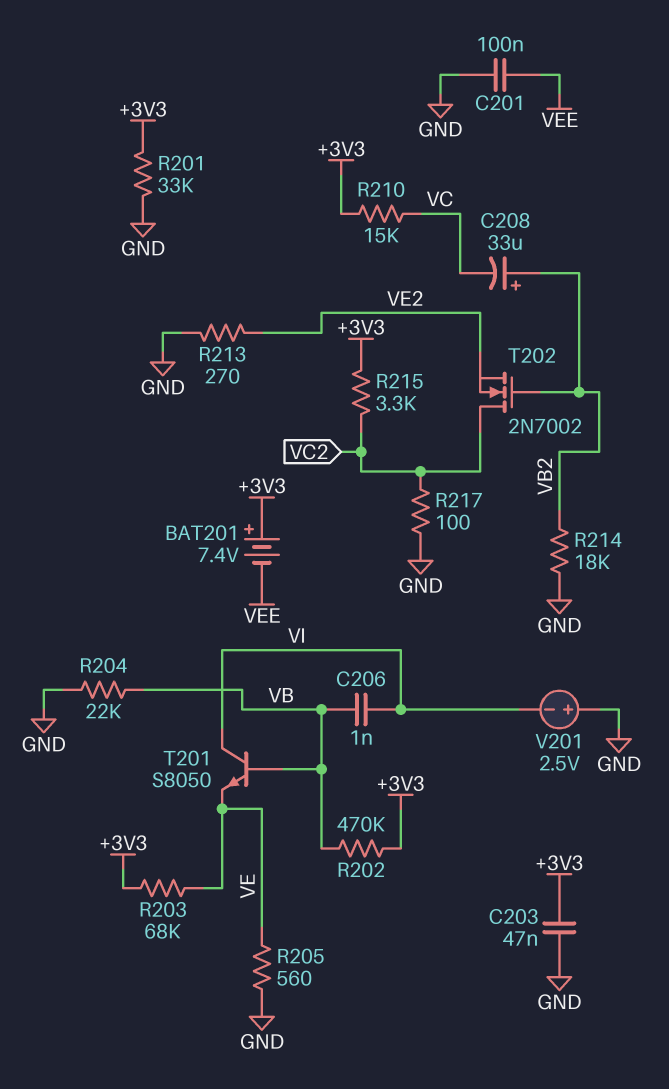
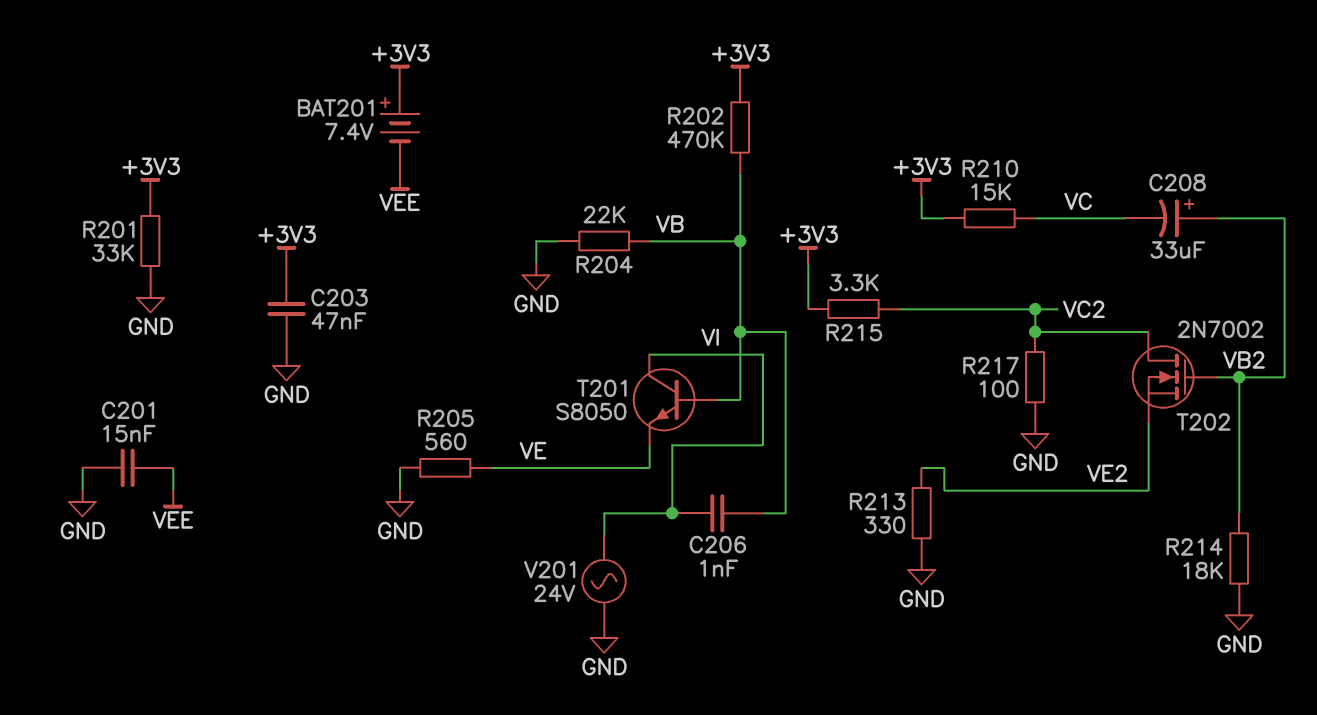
C201: 100nF (GND, VEE) -> 15nF (GND, VEE)
R203: 68k (+3V3, VE) -> none
R213: 270 (GND, VE2) -> 330 (GND, VE2)
V201: 2.5V (plus GND, minus VI) -> AC 24V (GND, VI)

